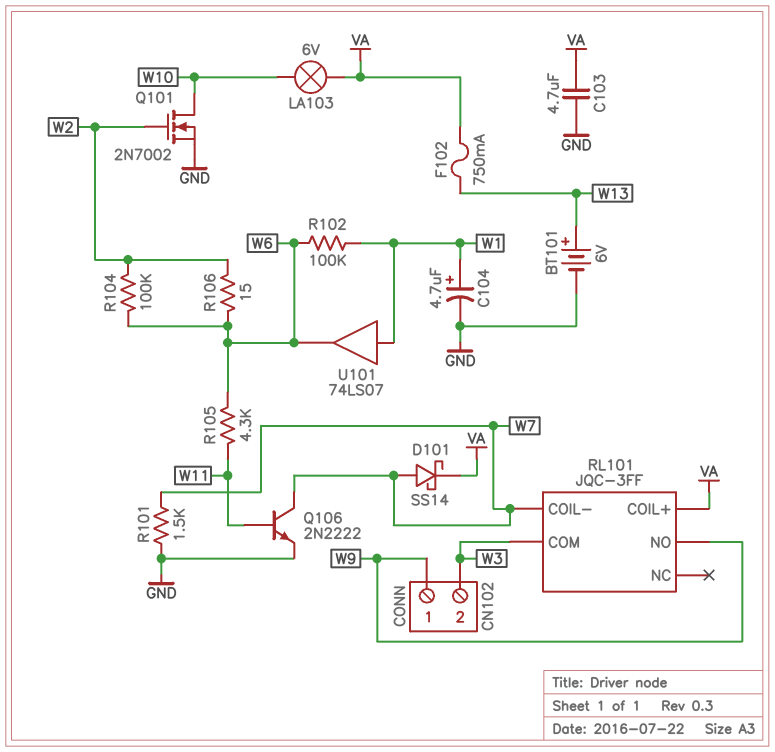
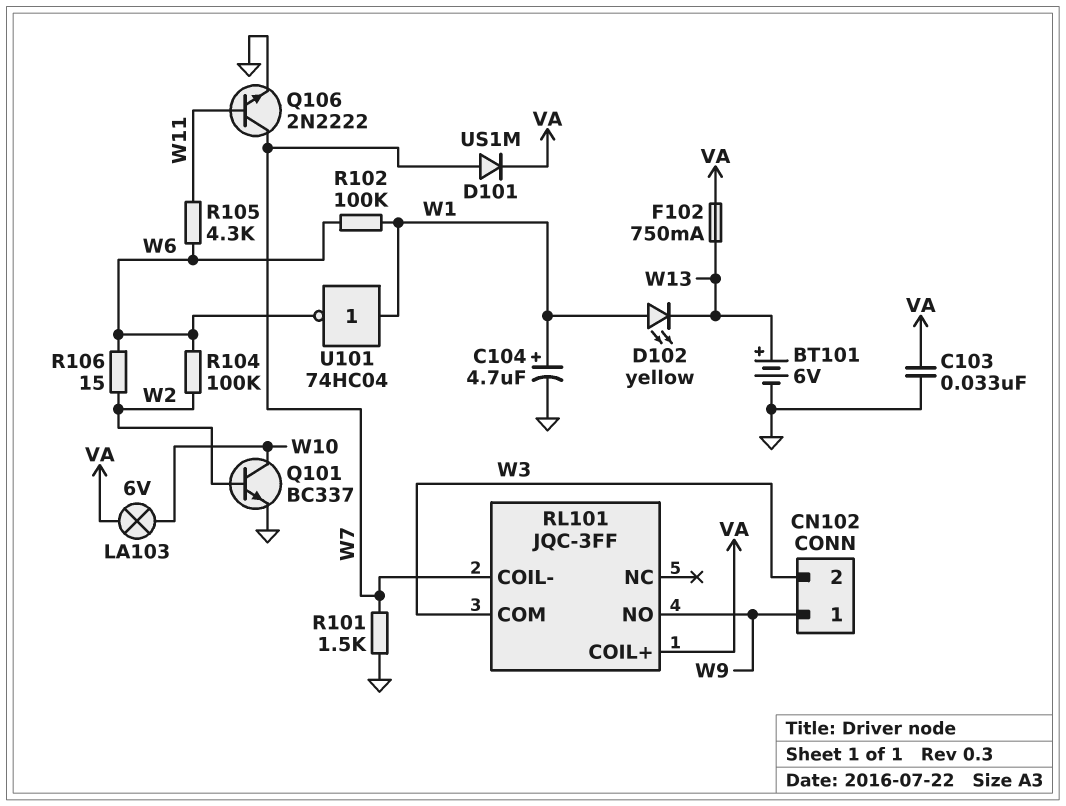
C103: 4.7uF (GND, VA) -> 33nF (GND, VA)
D101: schottky SS14 (A W7, K VA) -> diode US1M (A W7, K VA)
D102: none -> LED yellow (A W1, K W13)
Q101: NMOS 2N7002 (G W2, D W10, S GND) -> NPN BC337 (B W2, C W10, E GND)
U101: buffer 74LS07 (in W1, out W6) -> NOT 74HC04 (in W1, out W6)

